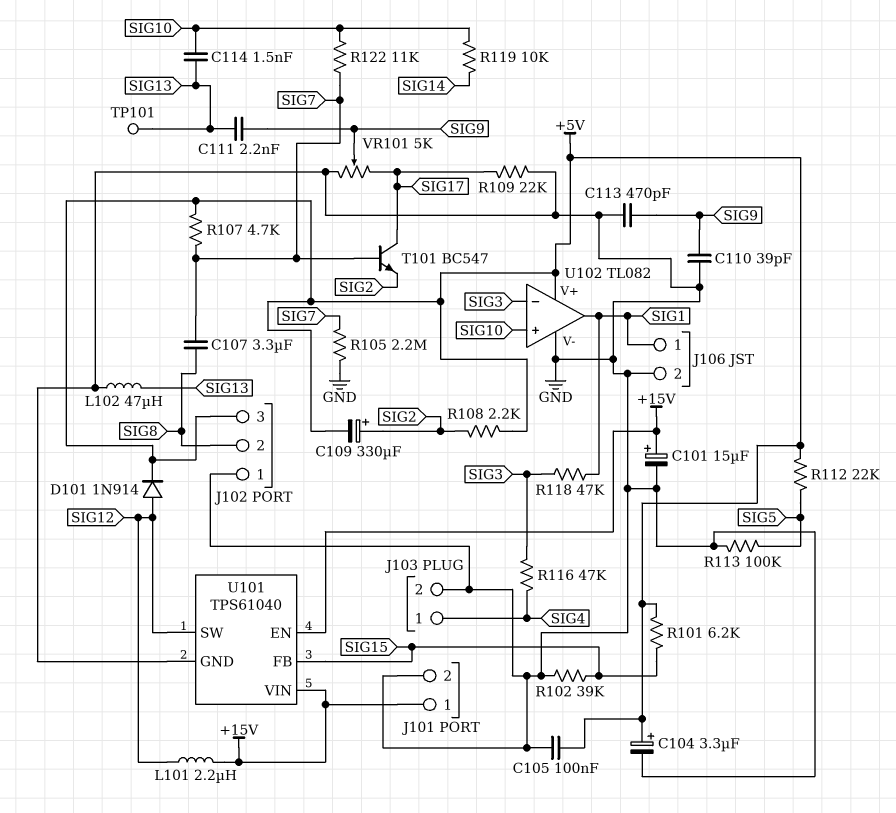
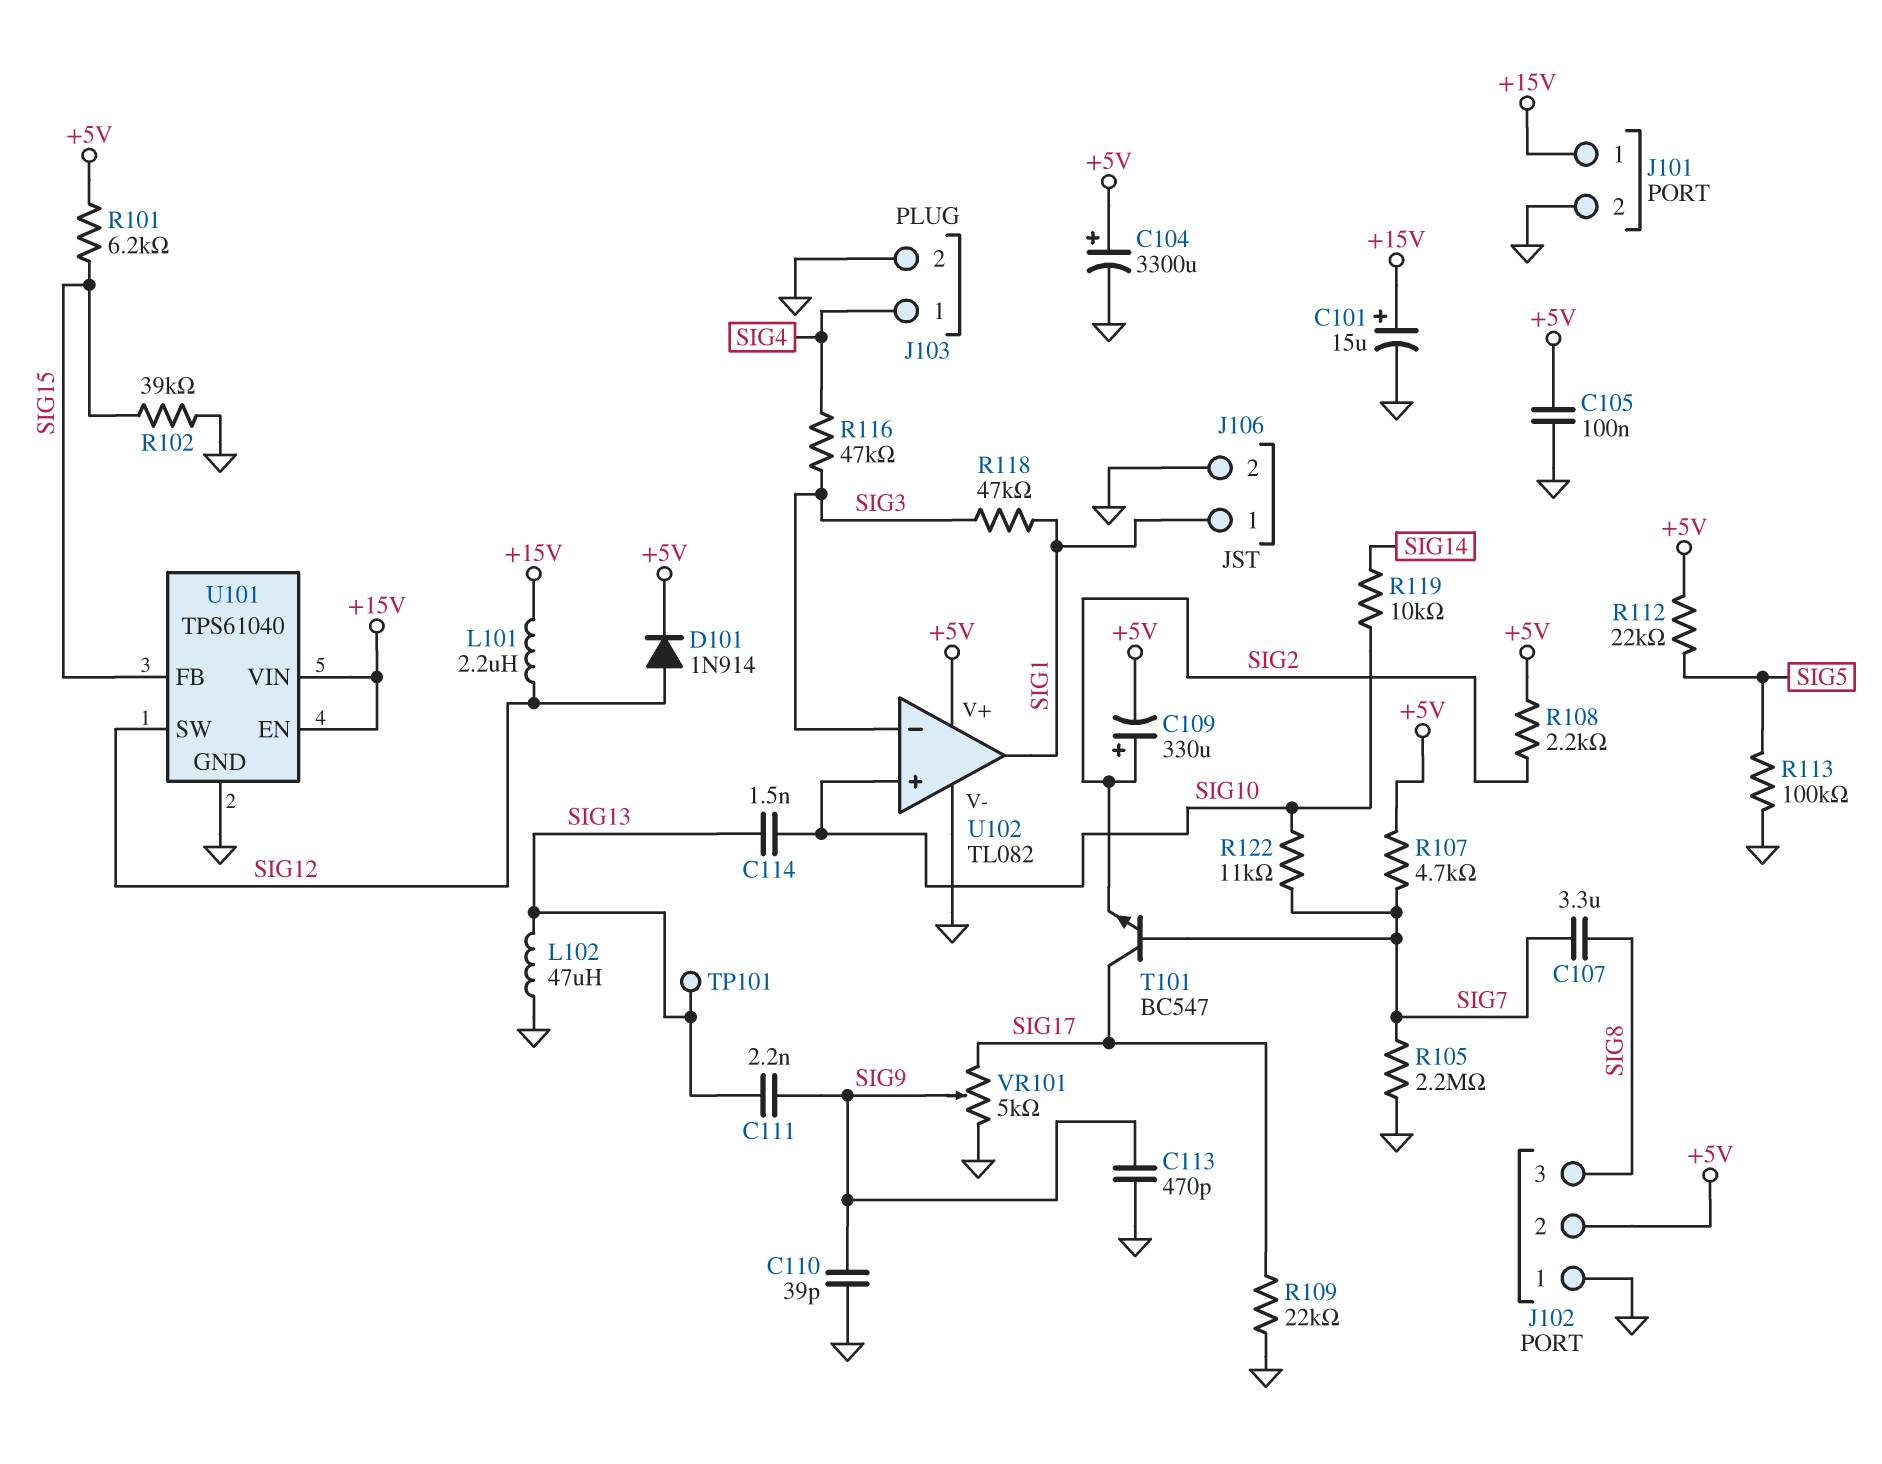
C104: 3.3uF (plus +5V, minus GND) -> 3300uF (plus +5V, minus GND)
J102 pin 2: SIG8 -> +5V
J102 pin 3: +5V -> SIG8

